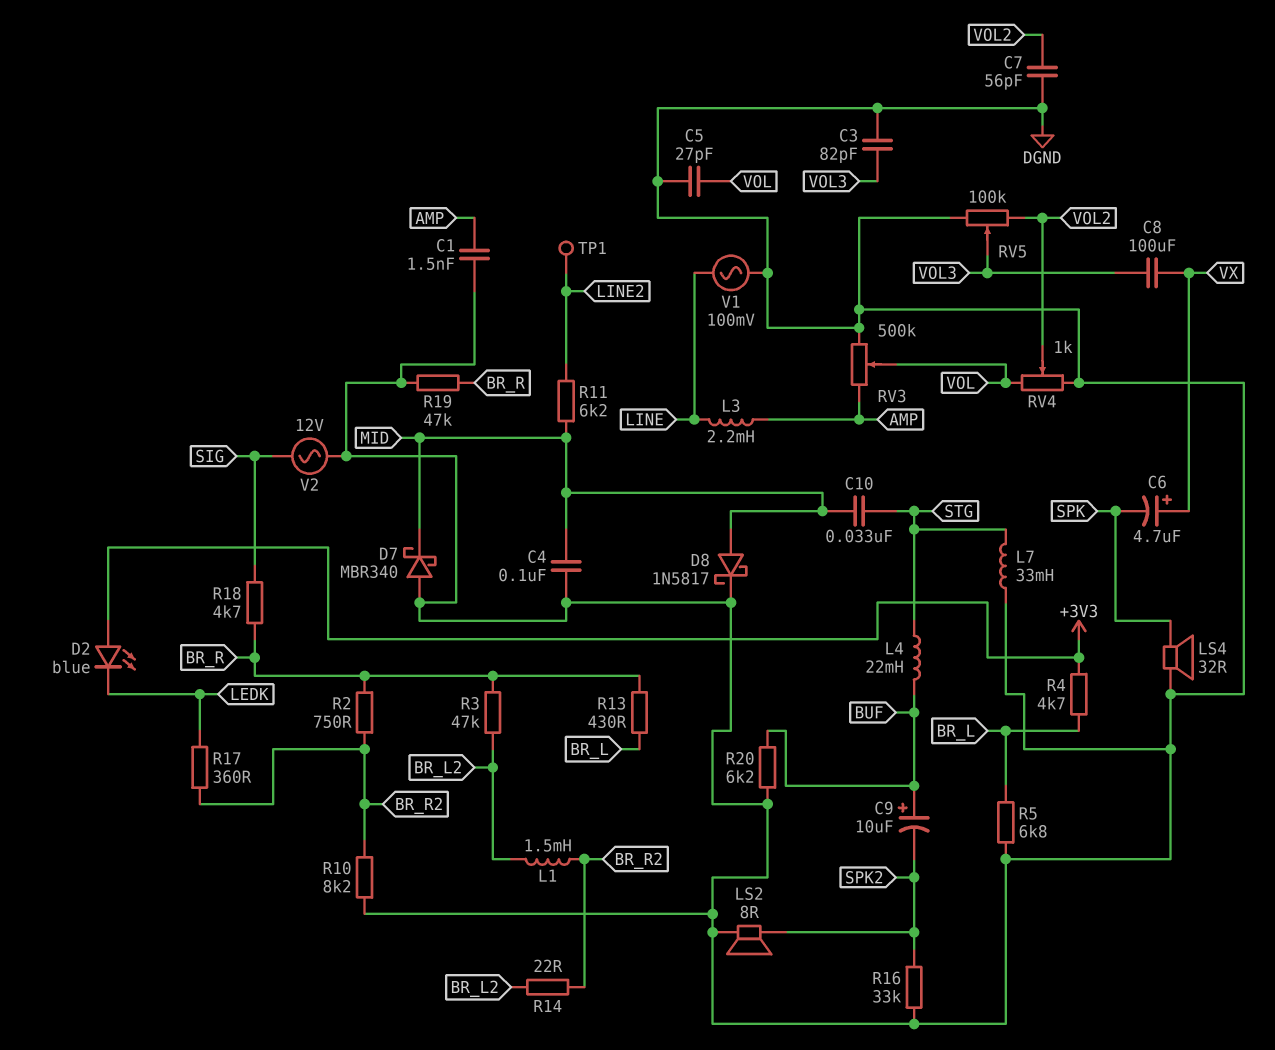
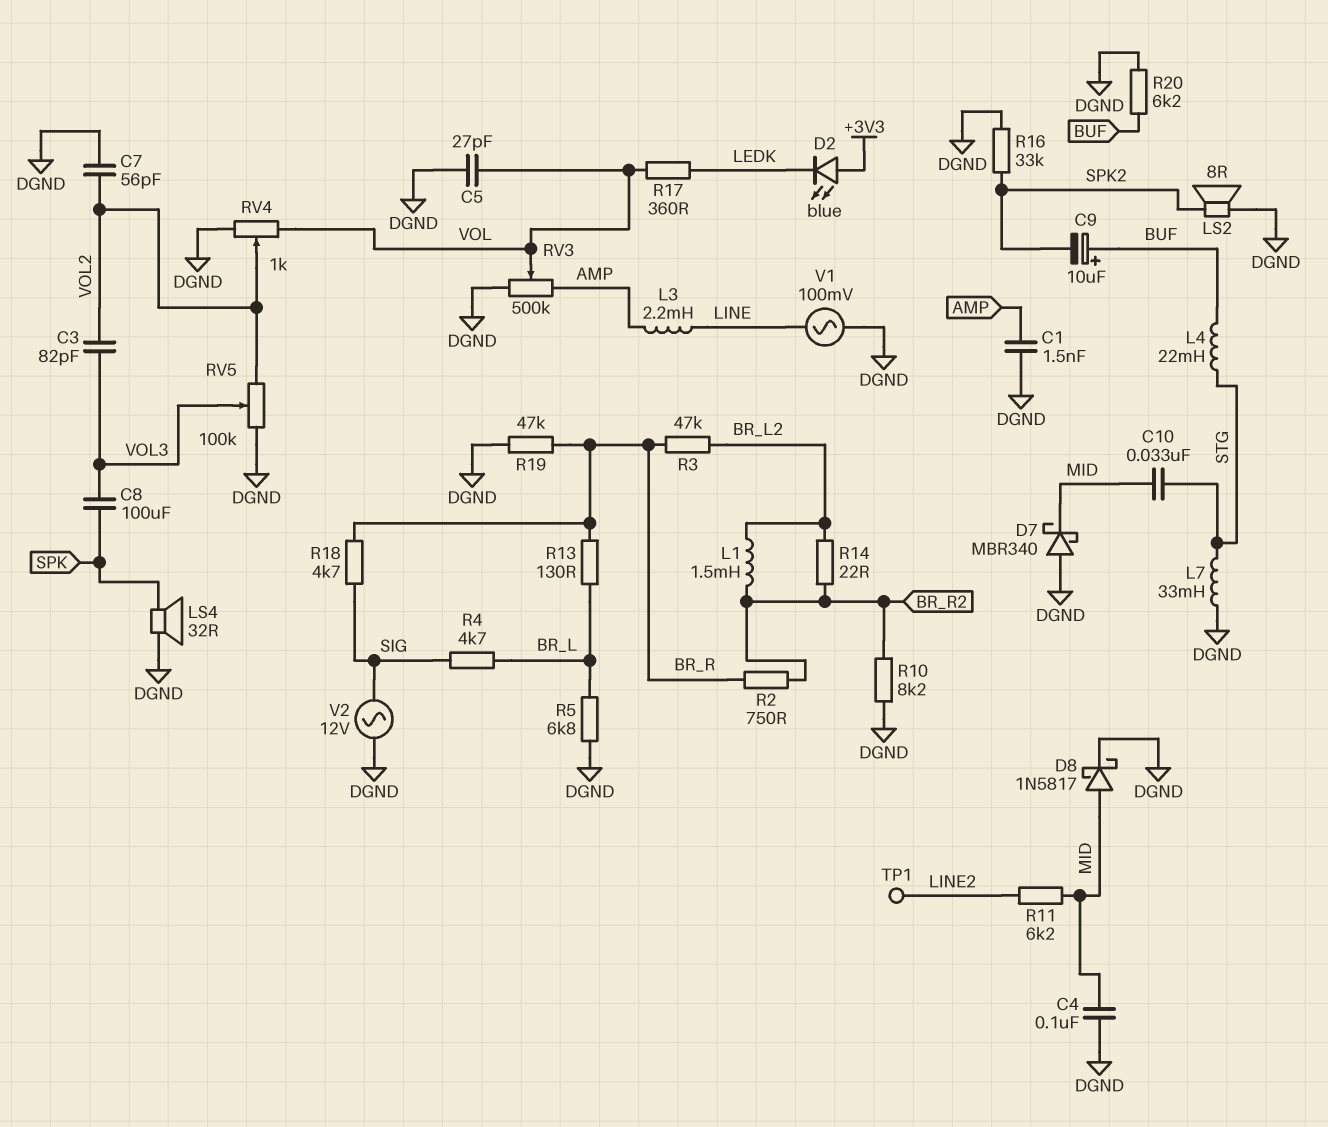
C3: 82pF (DGND, VOL3) -> 82pF (VOL2, VOL3)
C6: 4.7uF (plus VX, minus SPK) -> none
C8: 100uF (VOL3, VX) -> 100uF (SPK, VOL3)
R4: 4.7k (+3V3, BR_L) -> 4.7k (BR_L, SIG)
R13: 430 (BR_L, BR_R) -> 130 (BR_L, BR_R)
R17: 360 (BR_R2, LEDK) -> 360 (LEDK, VOL)

